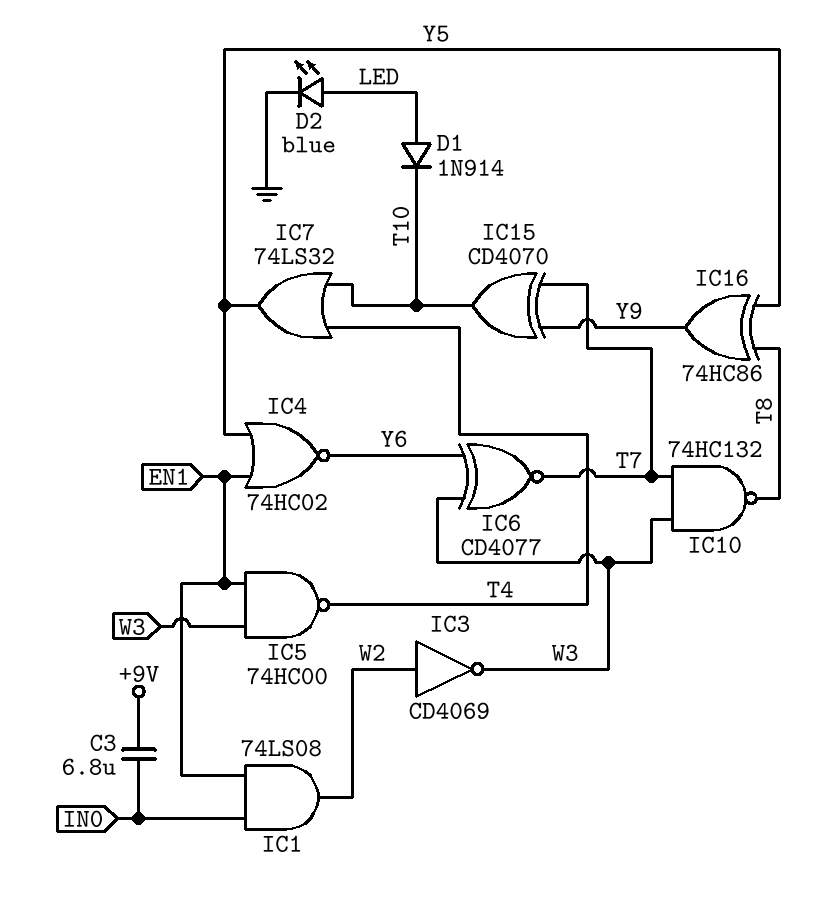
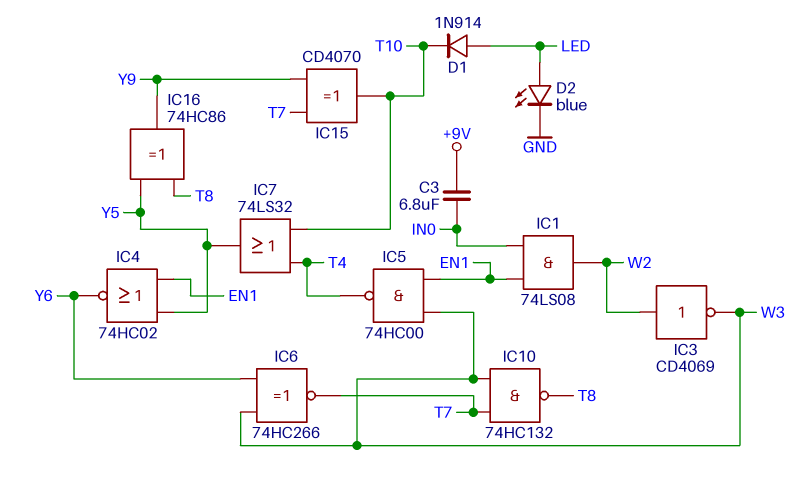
IC6: XNOR CD4077 (in W3, in Y6, out T7) -> XNOR 74HC266 (in W3, in Y6, out T7)

